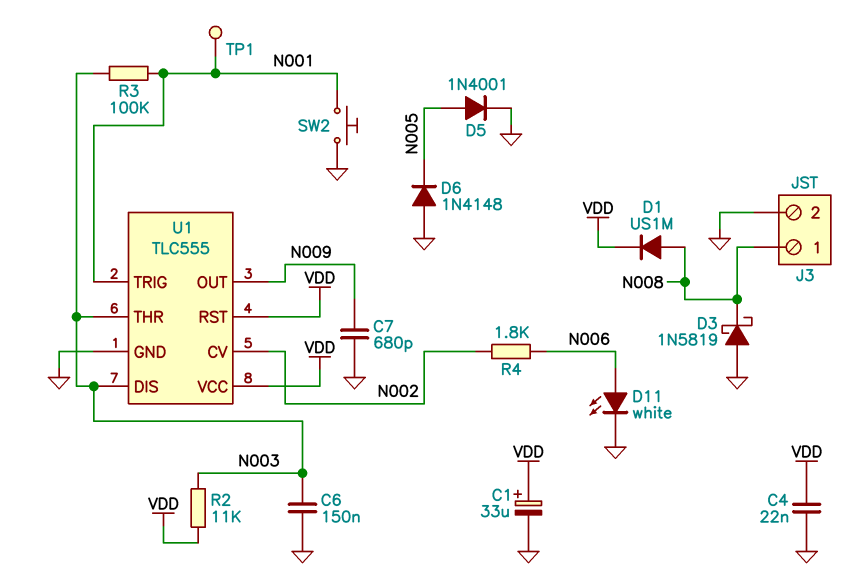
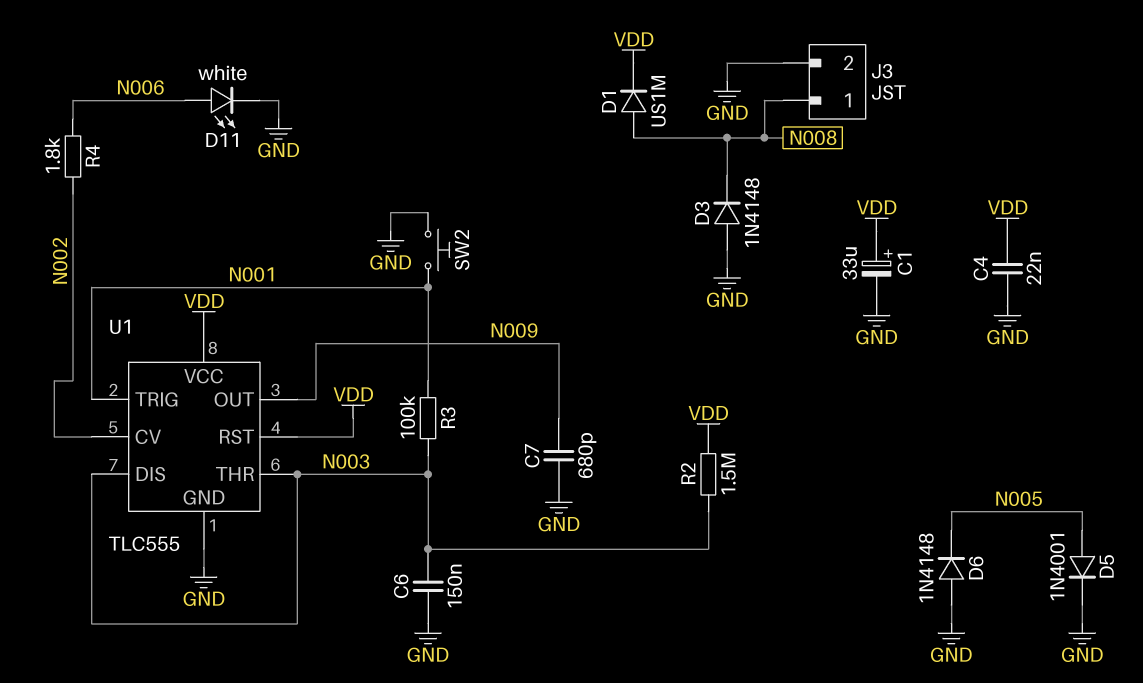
D3: schottky 1N5819 (A GND, K N008) -> diode 1N4148 (A GND, K N008)
R2: 11k (N003, VDD) -> 1.5M (N003, VDD)
TP1: test point (N001) -> none

